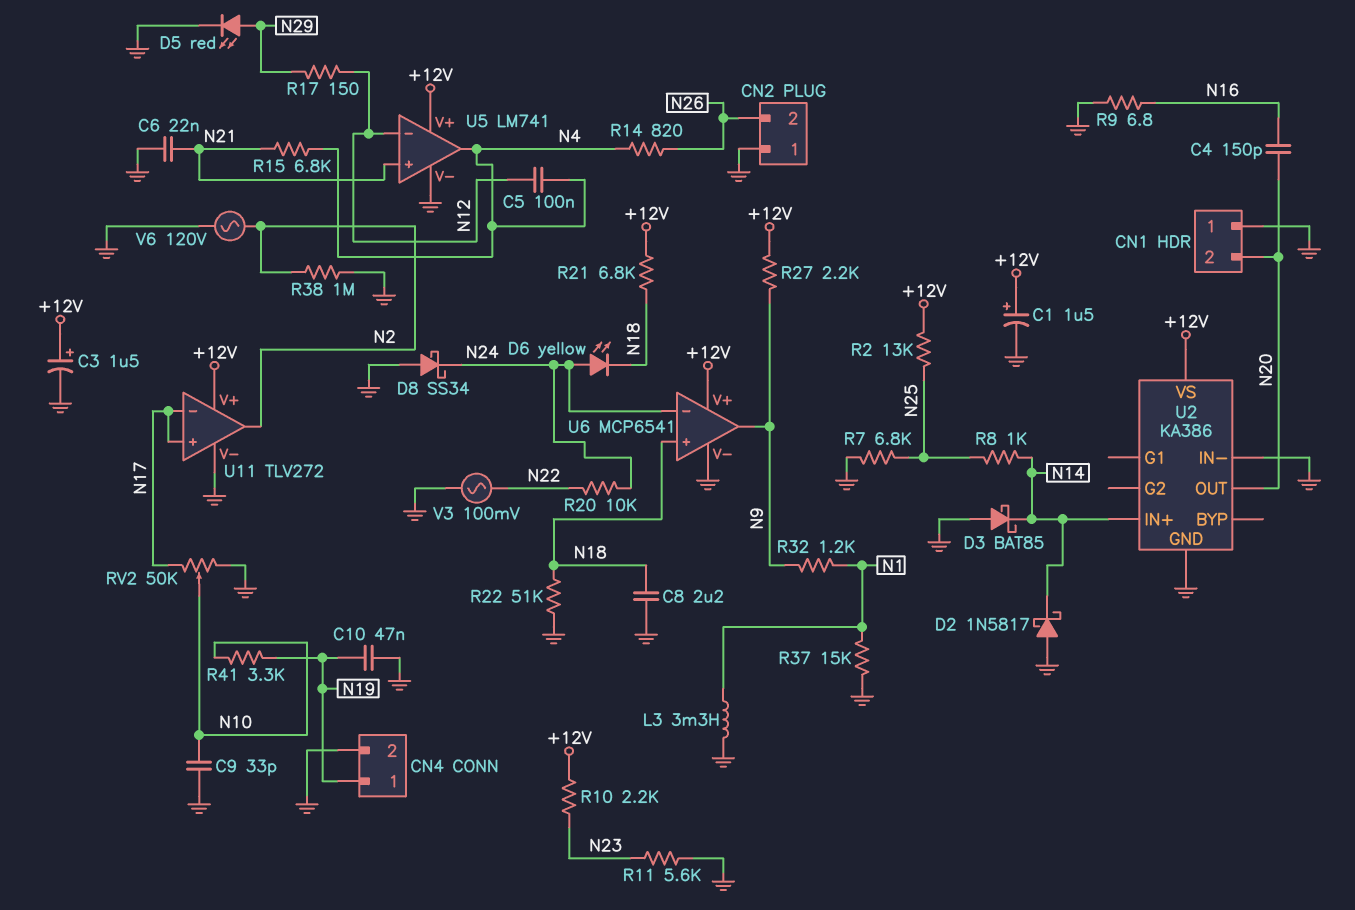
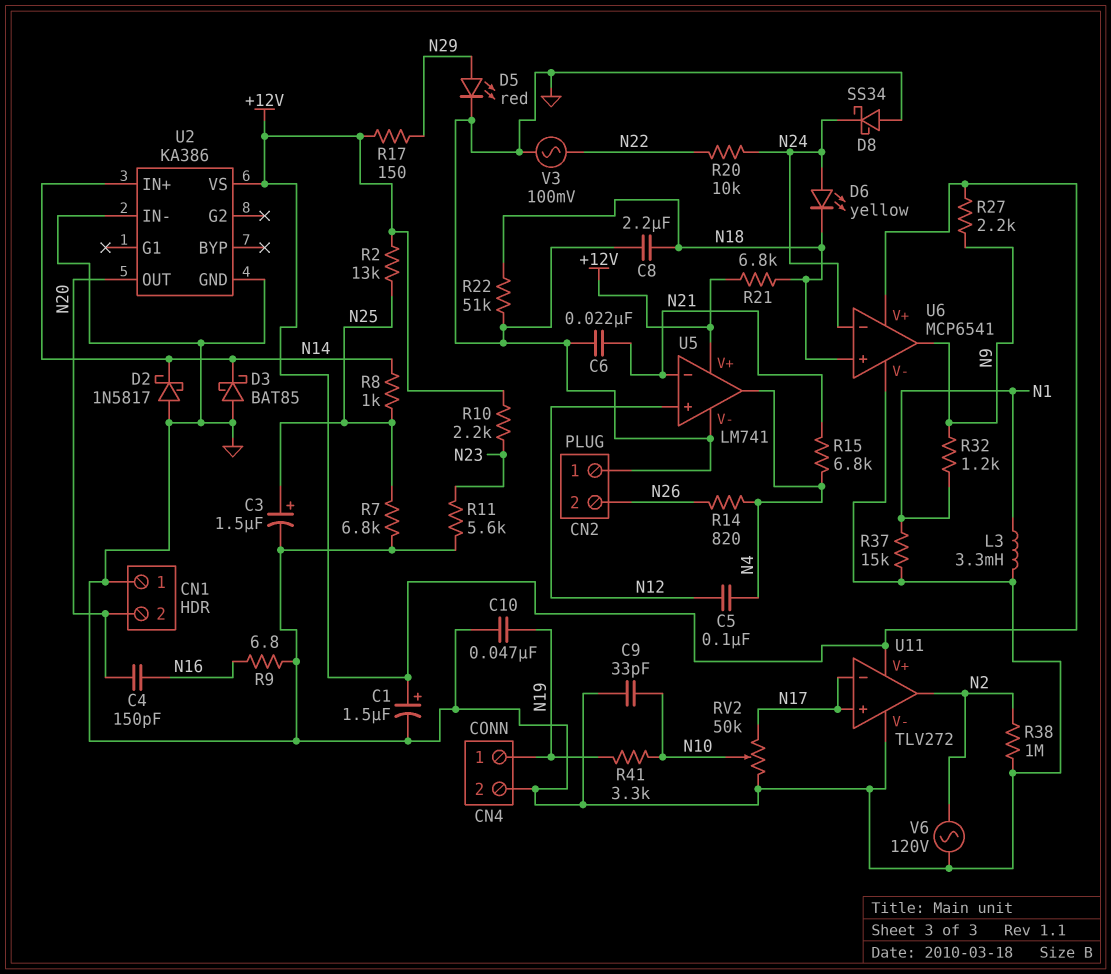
C3: 1.5uF (plus +12V, minus GND) -> 1.5uF (plus N25, minus GND)
R17: 150 (N12, N29) -> 150 (+12V, N29)
U5 pin in+: N21 -> N12
U5 pin in-: N12 -> N21

